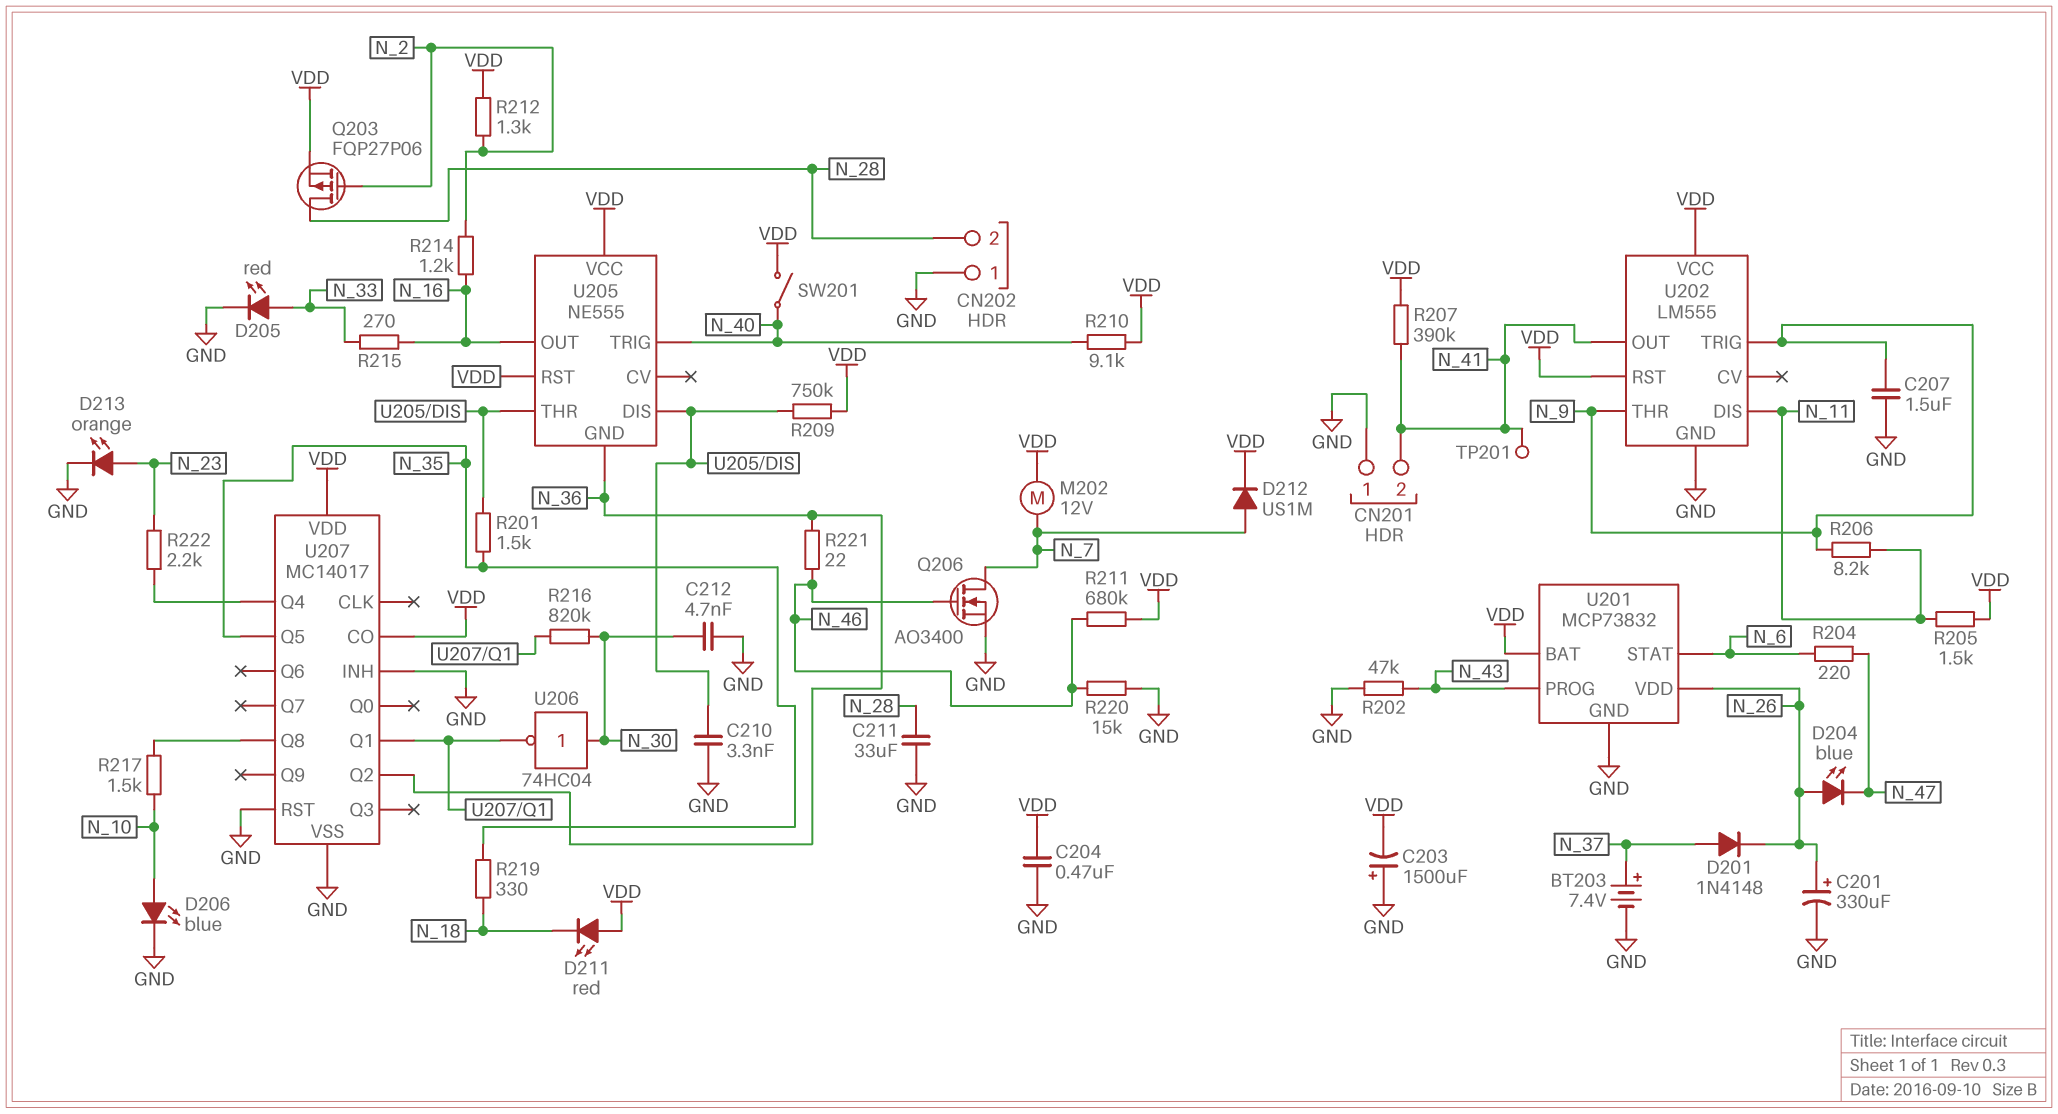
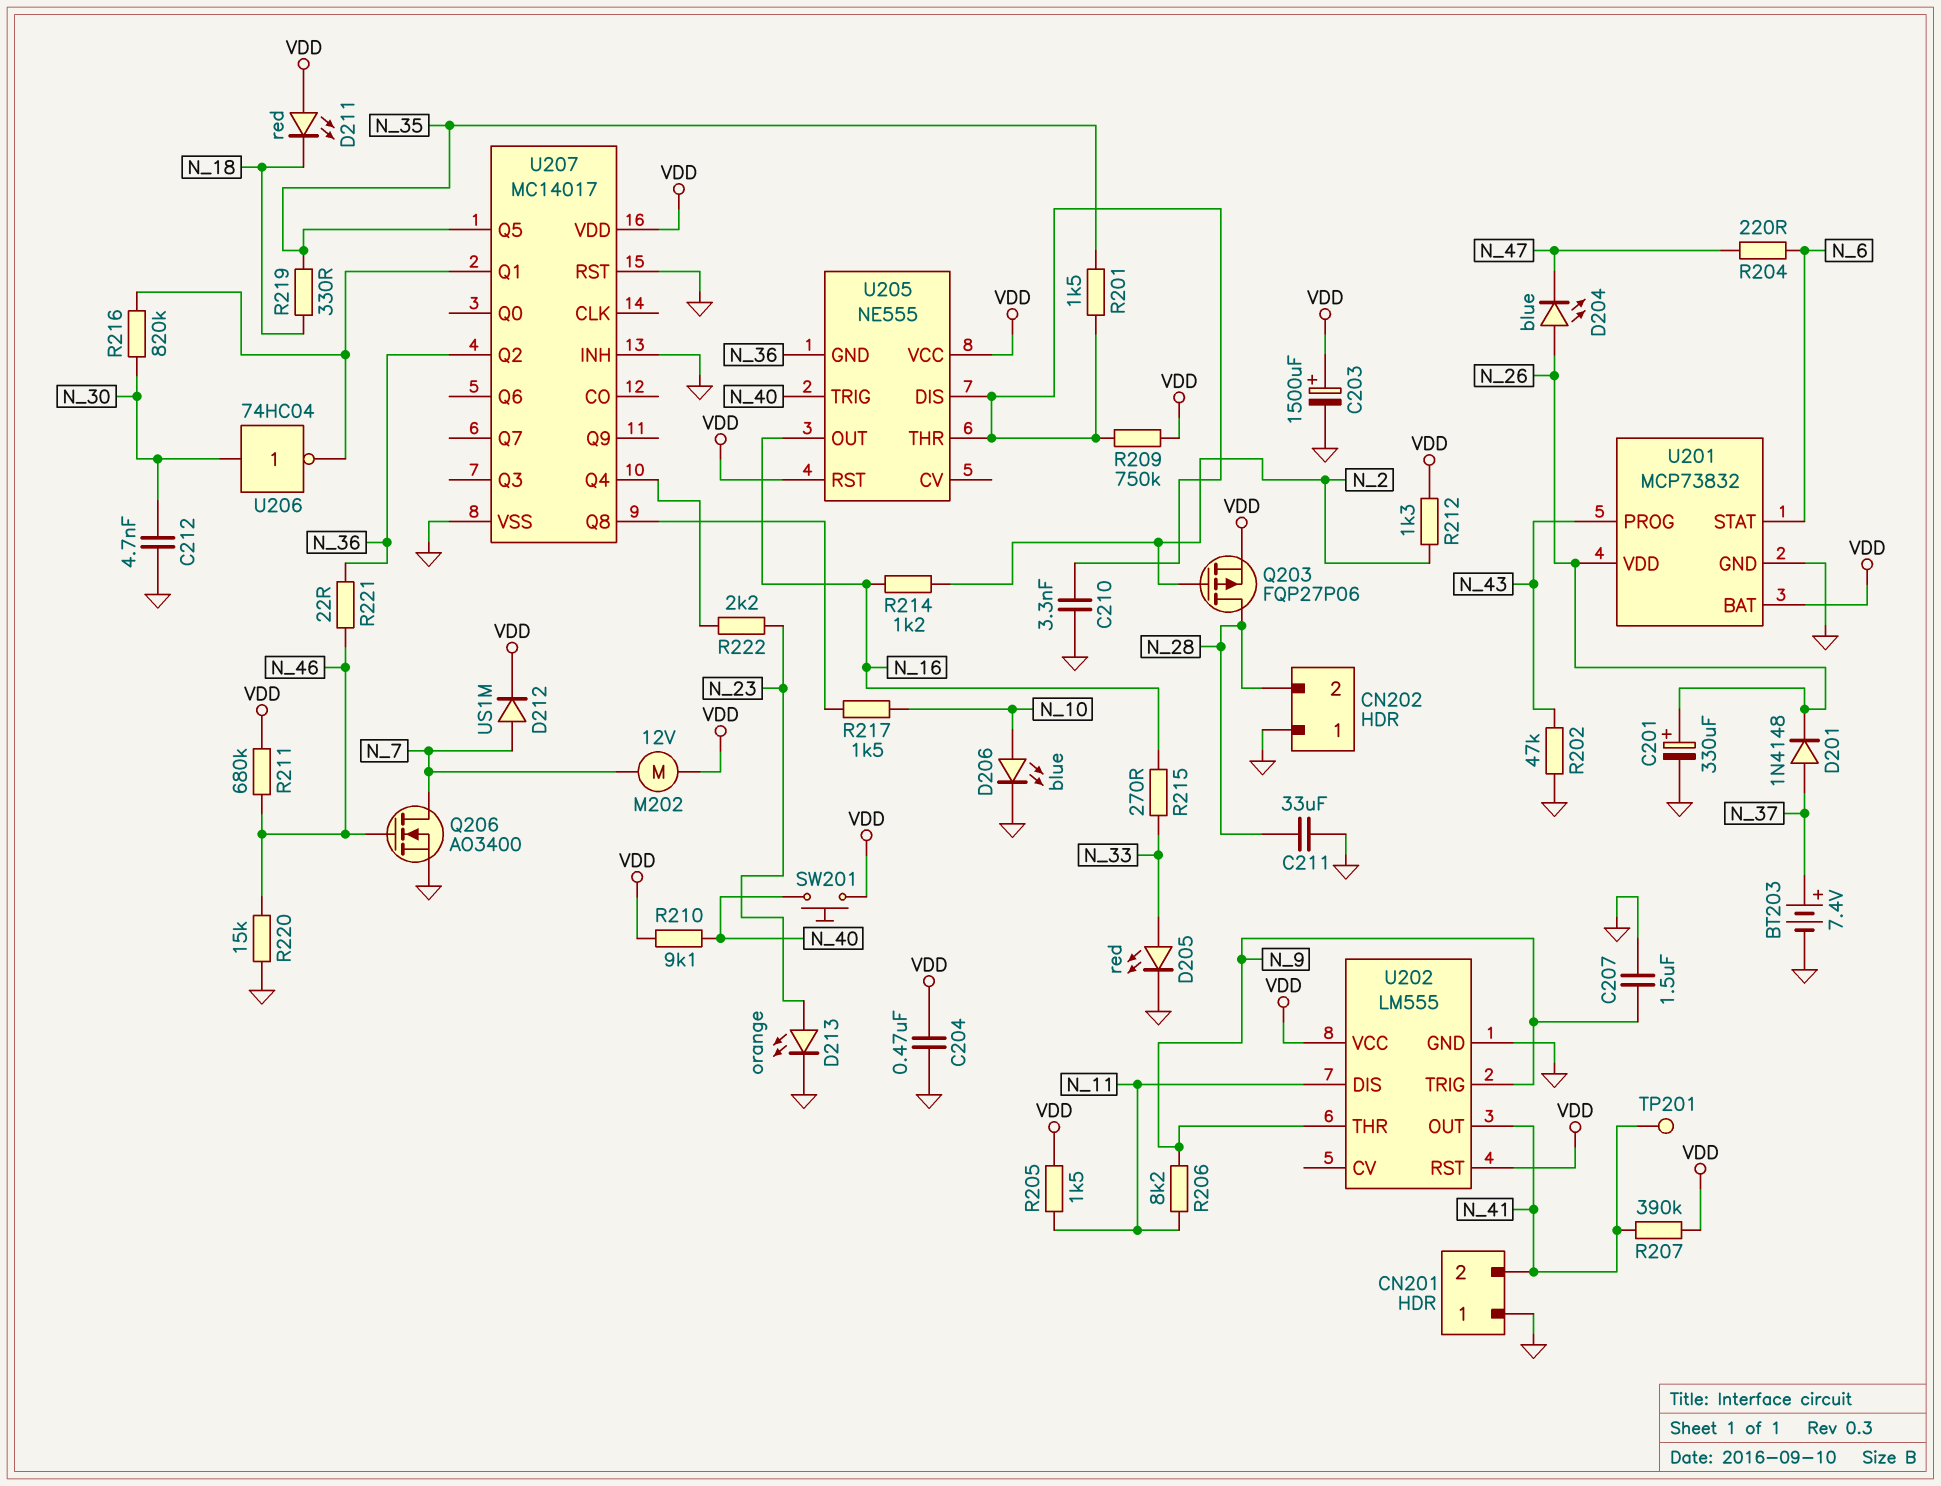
C203: 1500uF (plus GND, minus VDD) -> 1500uF (plus VDD, minus GND)
SW201: switch (N_40, VDD) -> button (N_40, VDD)
U207 pin CO: VDD -> none

